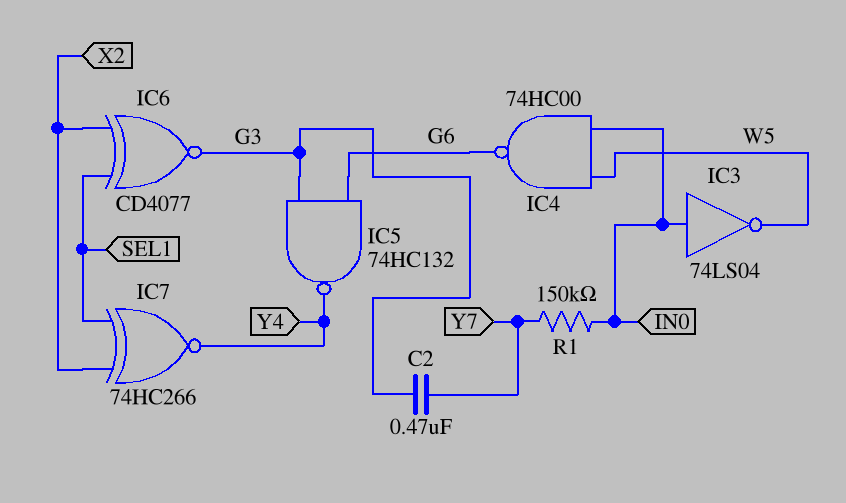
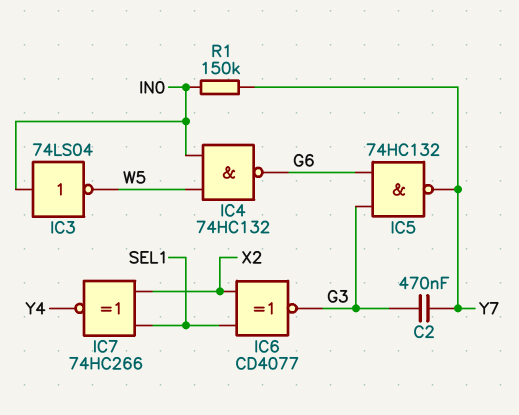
IC4: NAND 74HC00 (in IN0, in W5, out G6) -> NAND 74HC132 (in IN0, in W5, out G6)
IC5: NAND 74HC132 (in G3, in G6, out Y4) -> NAND 74HC132 (in G3, in G6, out Y7)

